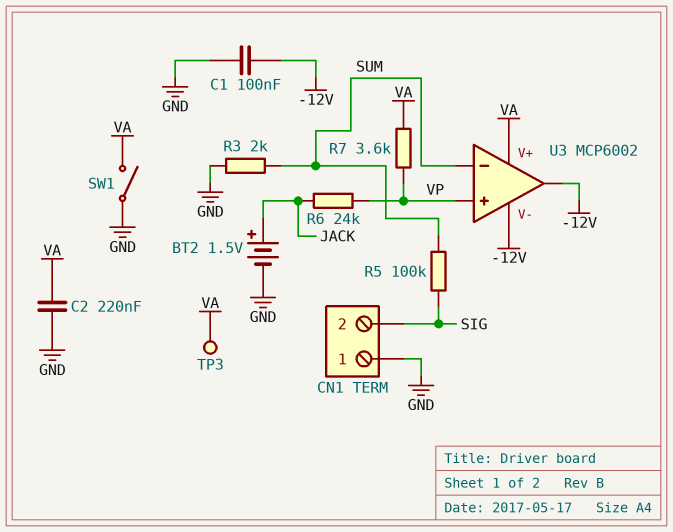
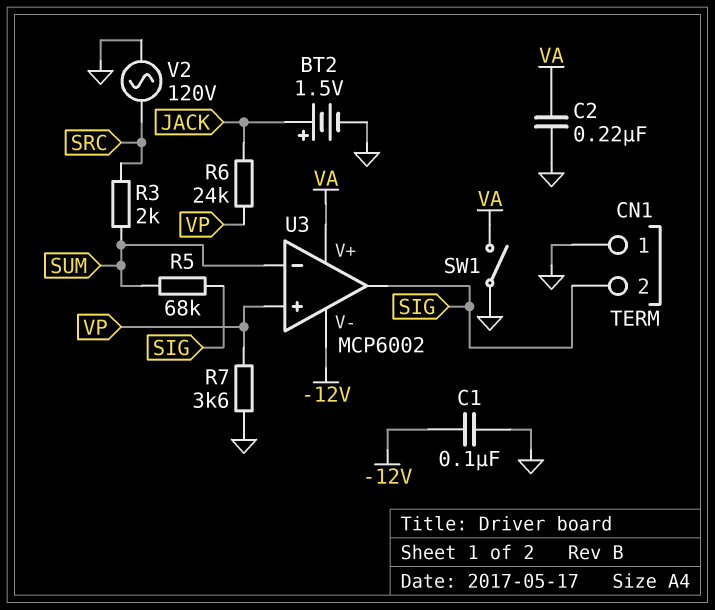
R3: 2k (GND, SUM) -> 2k (SRC, SUM)
R5: 100k (SIG, SUM) -> 68k (SIG, SUM)
R7: 3.6k (VA, VP) -> 3.6k (GND, VP)
TP3: test point (VA) -> none
U3 pin out: -12V -> SIG
V2: none -> AC 120V (GND, SRC)

